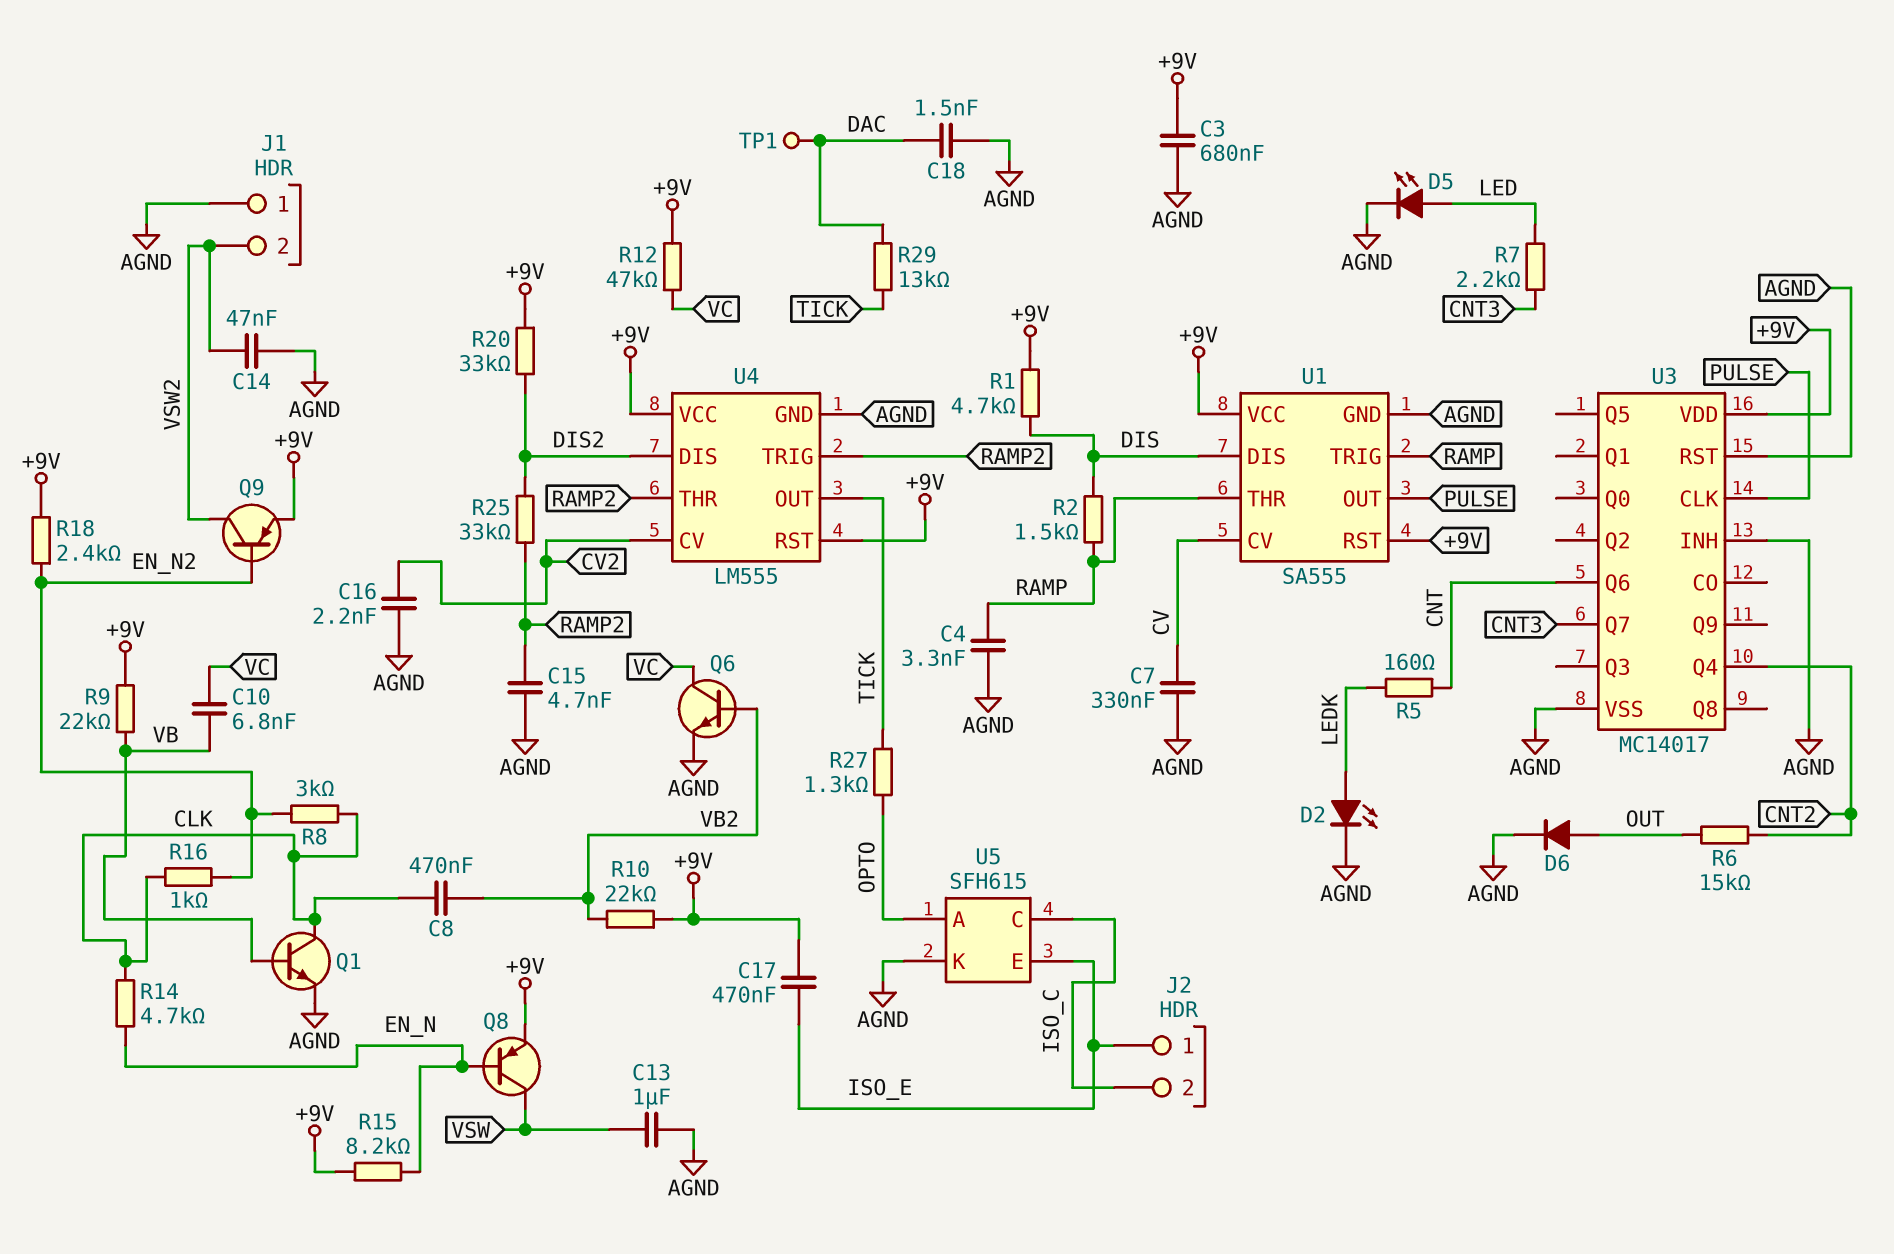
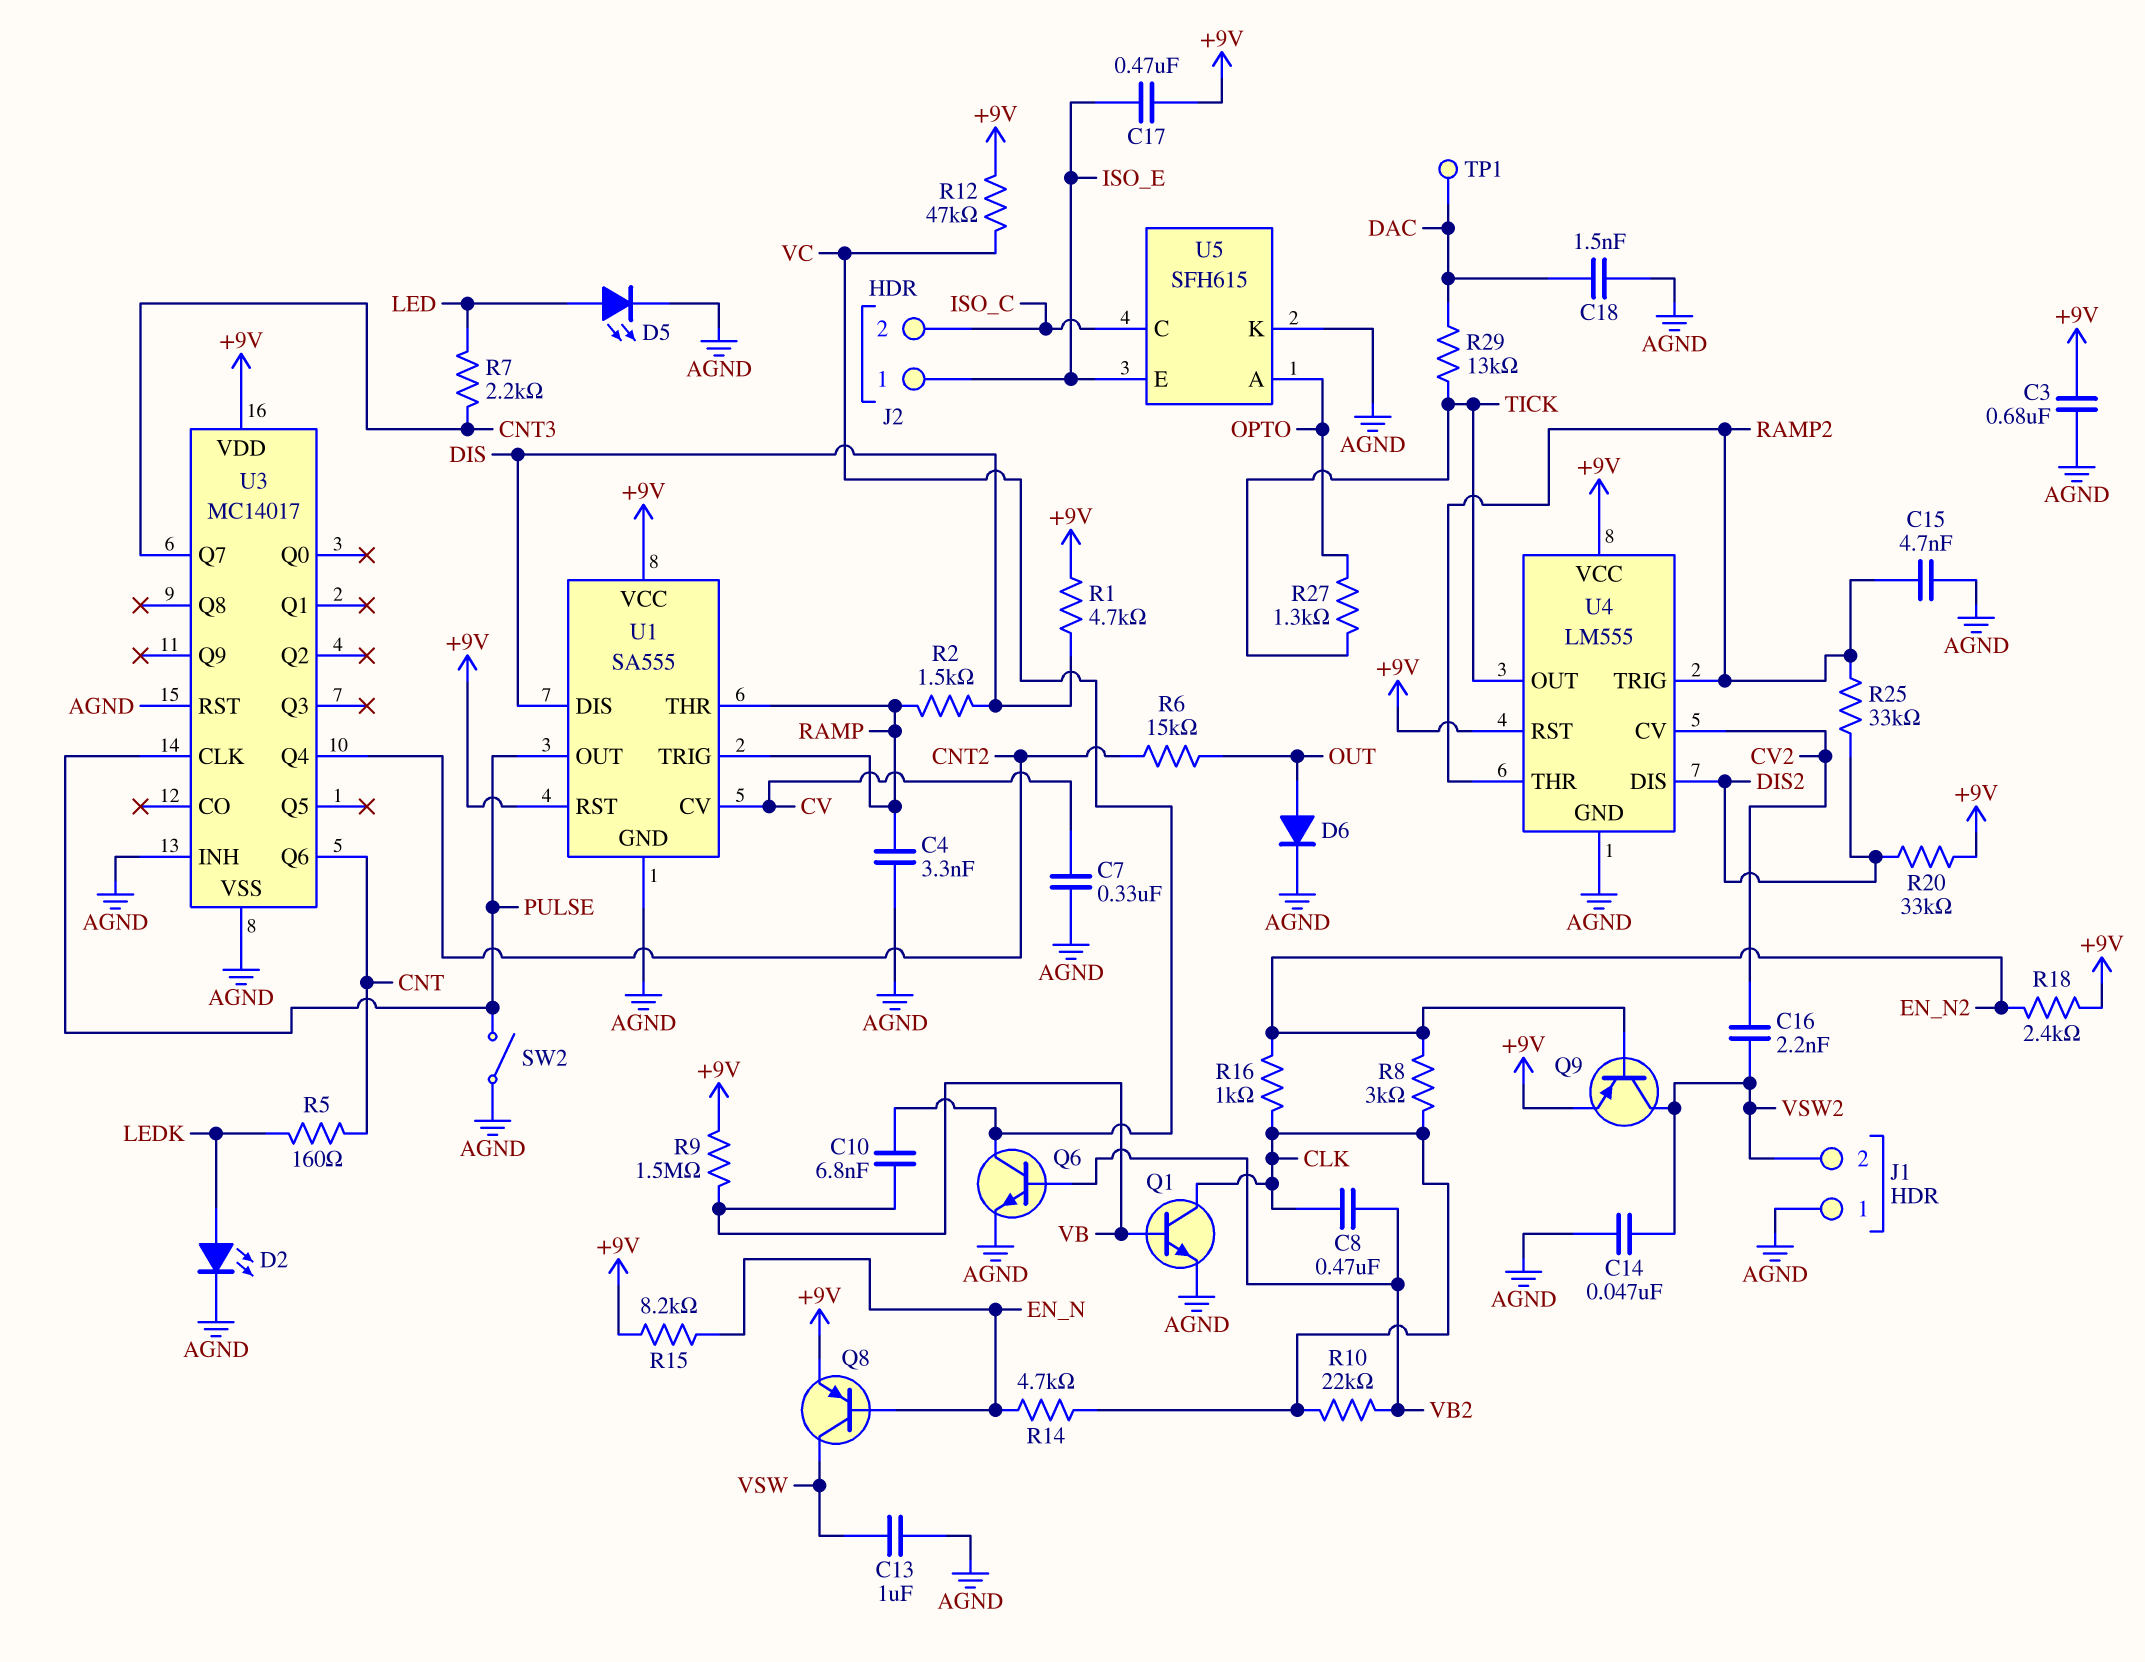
C16: 2.2nF (AGND, CV2) -> 2.2nF (CV2, VSW2)
R9: 22k (+9V, VB) -> 1.5M (+9V, VB)
R10: 22k (+9V, VB2) -> 22k (CLK, VB2)
SW2: none -> switch (AGND, PULSE)

